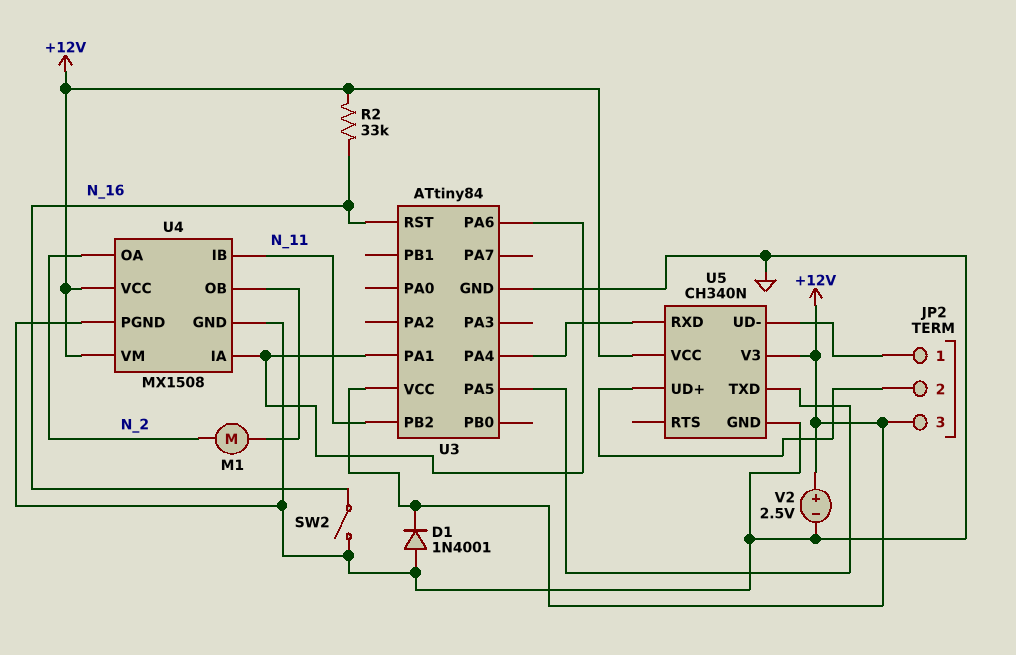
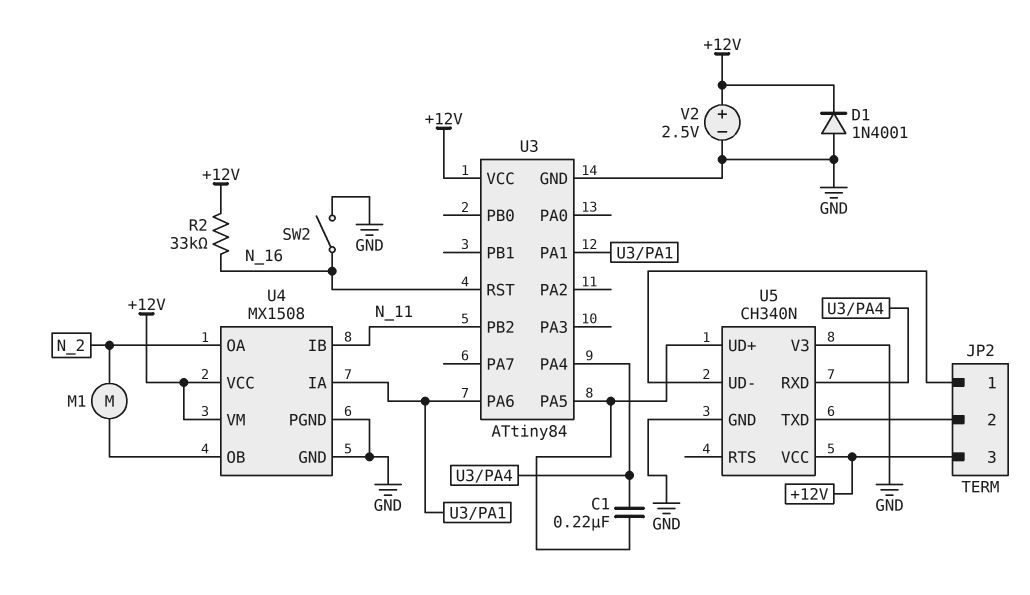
C1: none -> 220nF (U3/PA4, U3/PA5)
U5 pin TXD: U3/PA5 -> JP2/2
U5 pin UD+: JP2/2 -> U3/PA5
U5 pin V3: +12V -> GND

